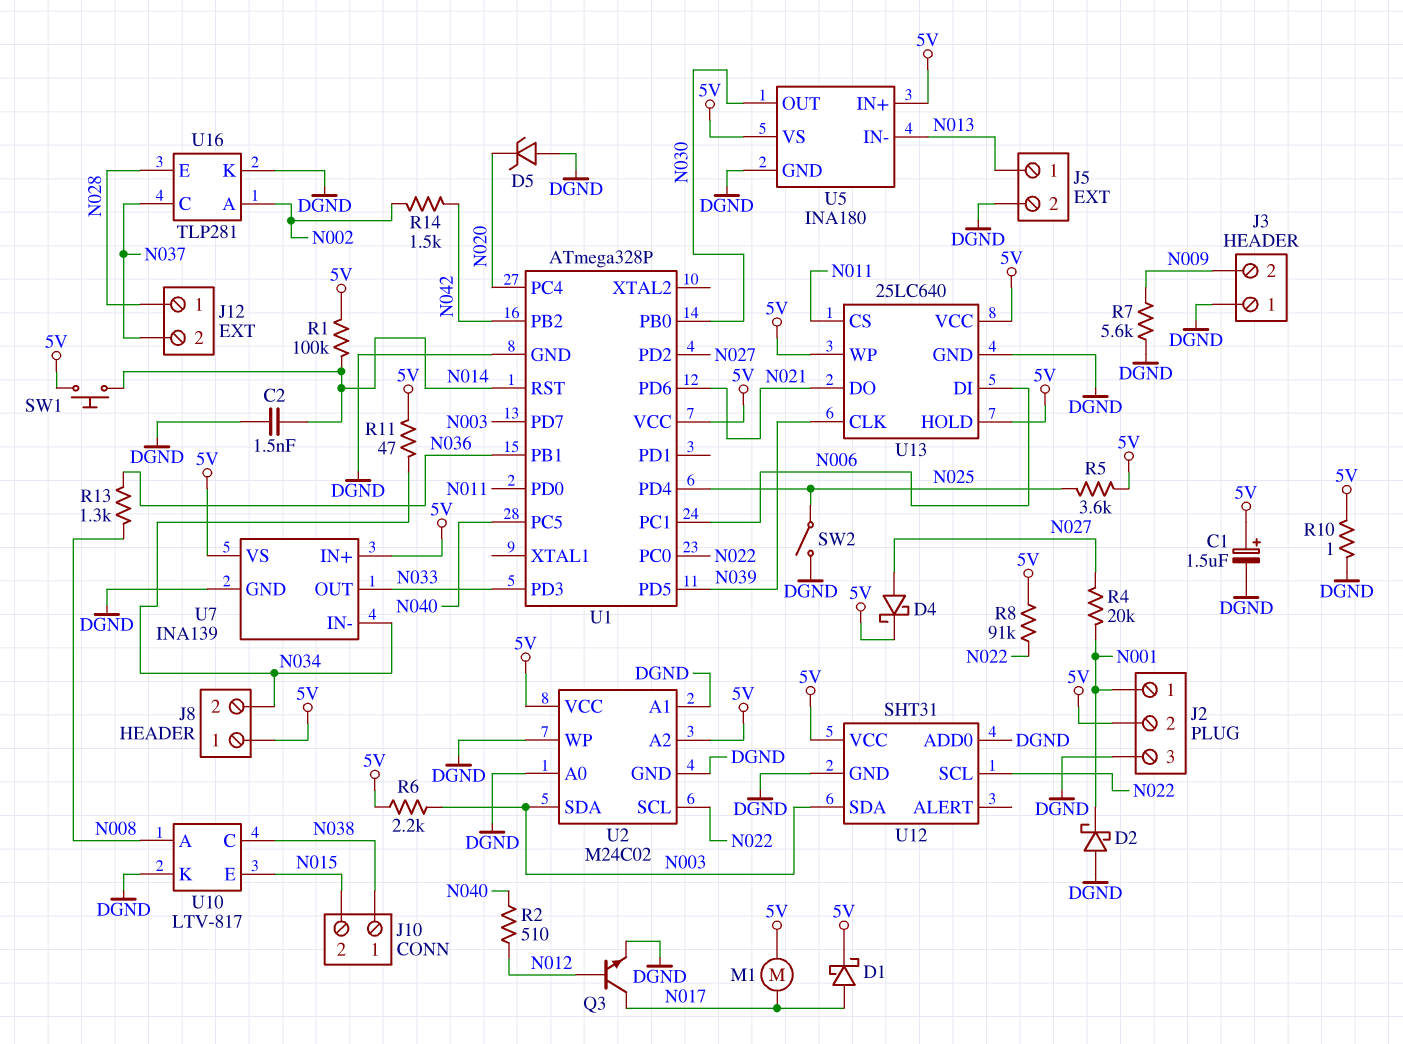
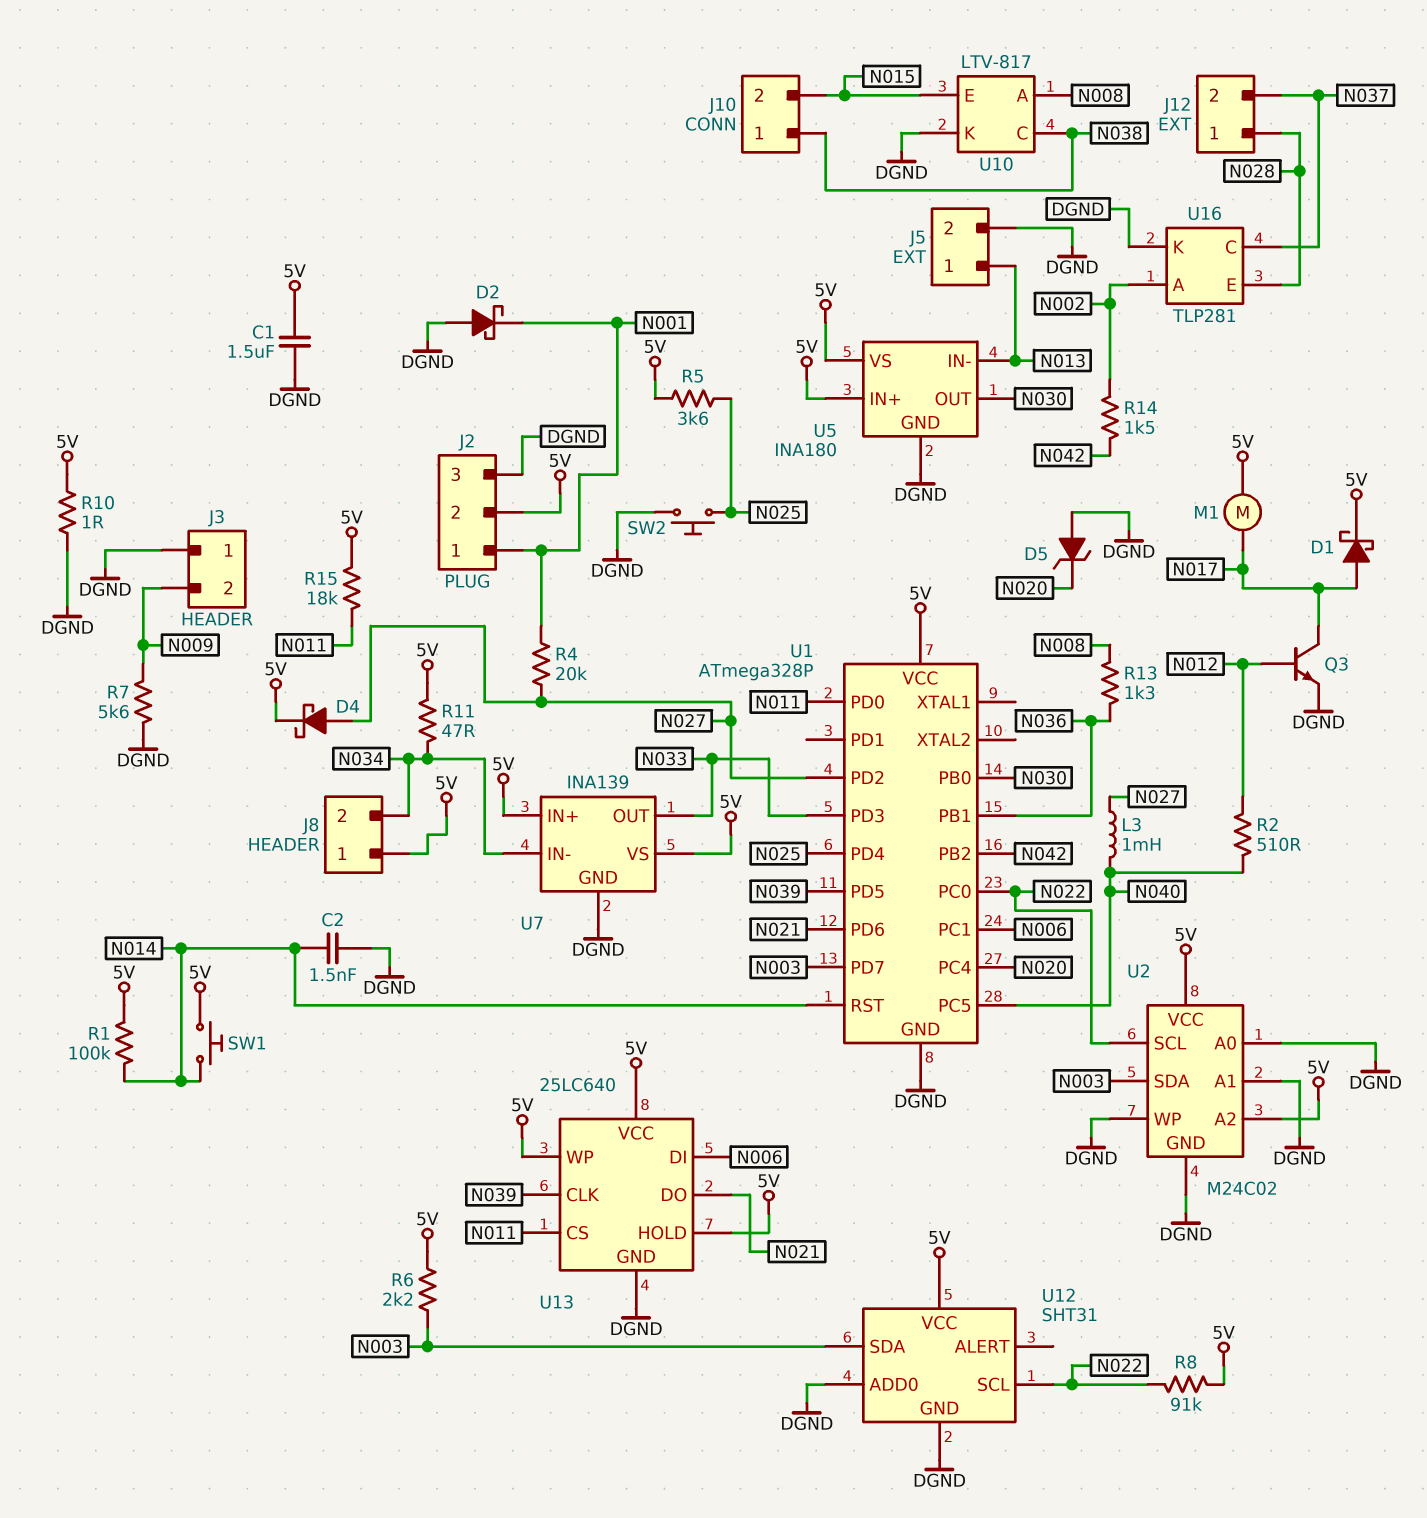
C1: 1.5uF (plus 5V, minus DGND) -> 1.5uF (5V, DGND)
L3: none -> 1mH (N027, N040)
R15: none -> 18k (5V, N011)
SW2: switch (DGND, N025) -> button (DGND, N025)

